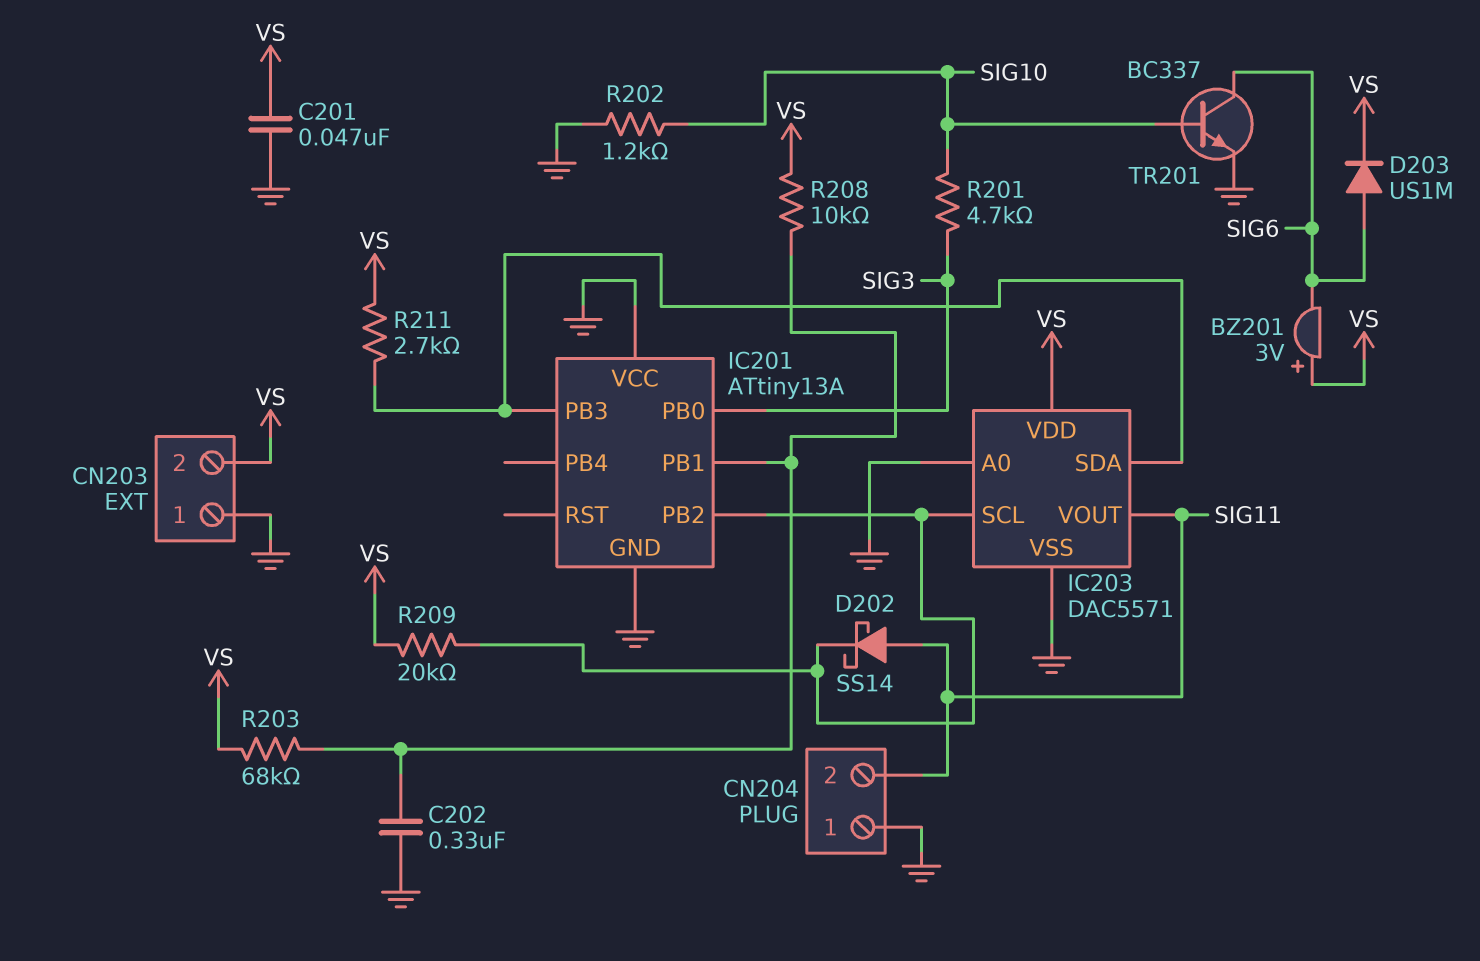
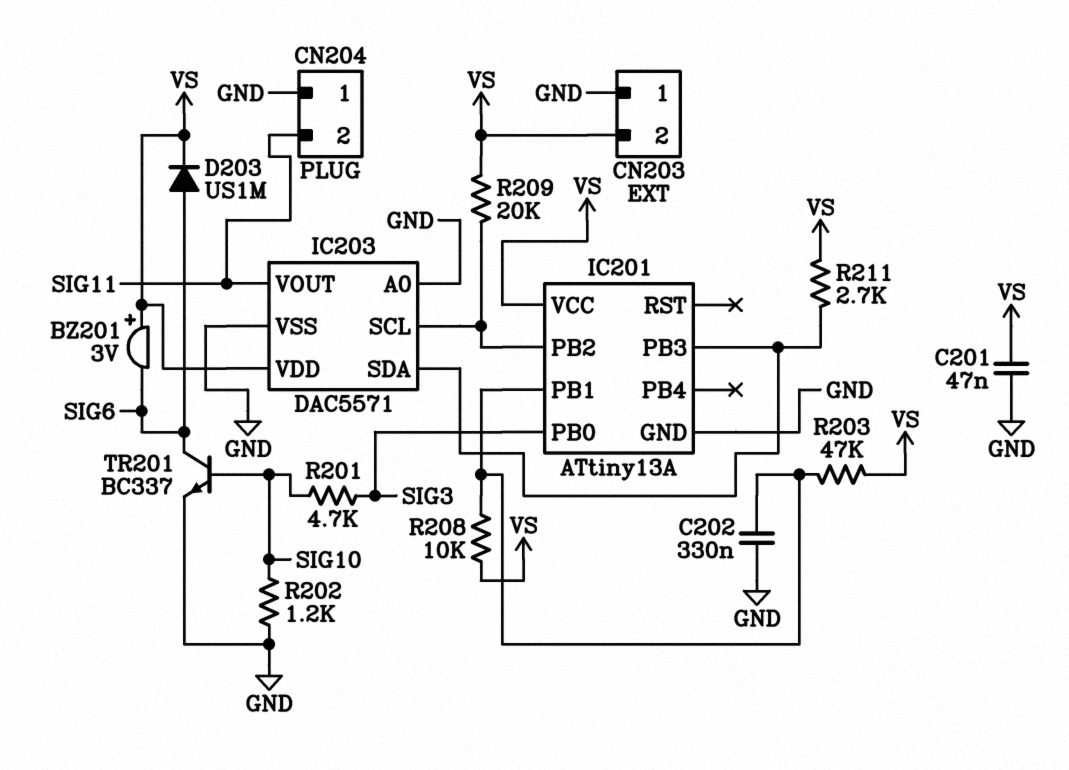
D202: schottky SS14 (A SIG11, K IC201/PB2) -> none
IC201 pin VCC: GND -> VS
R203: 68k (IC201/PB1, VS) -> 47k (IC201/PB1, VS)

